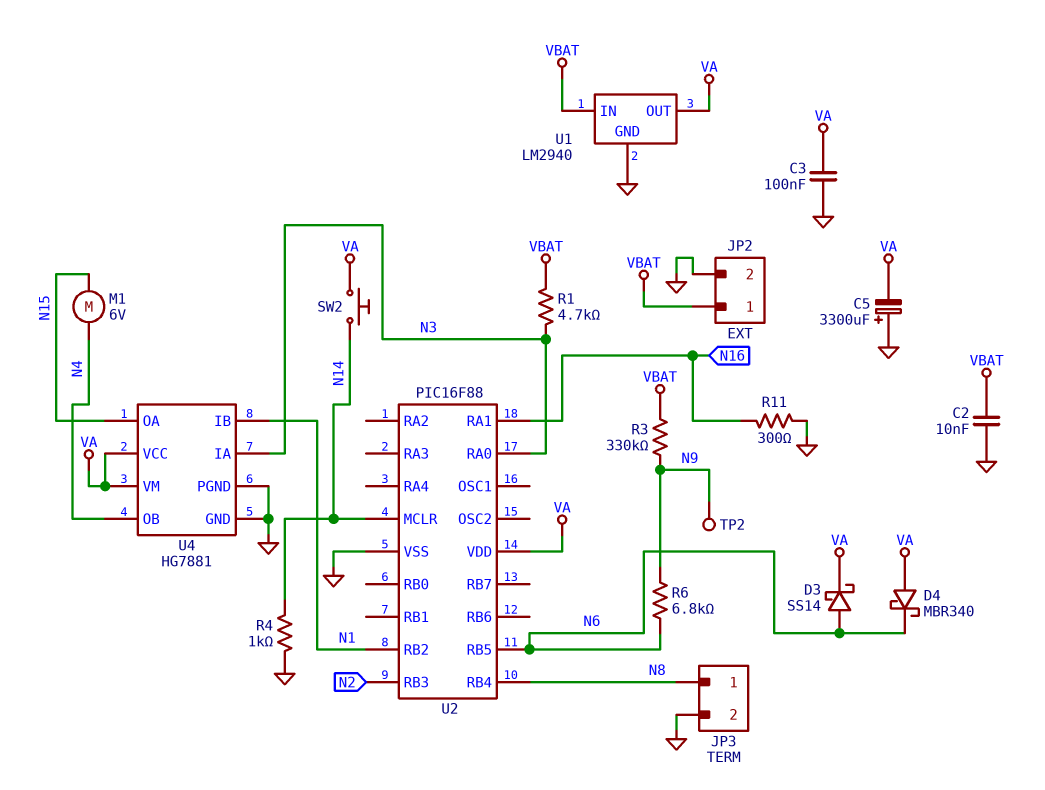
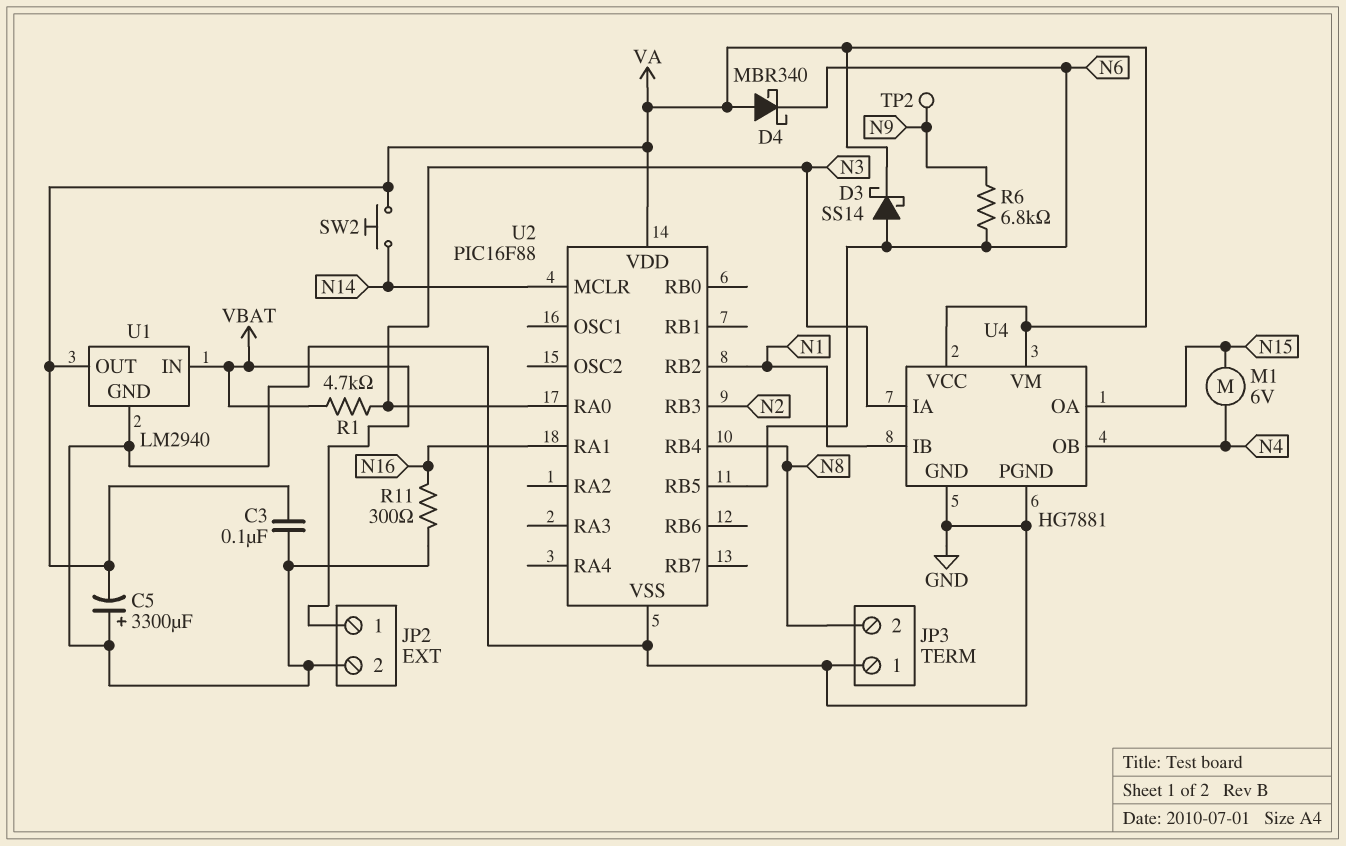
C2: 10nF (GND, VBAT) -> none
JP3 pin 1: N8 -> GND
JP3 pin 2: GND -> N8
R3: 330k (N9, VBAT) -> none
R4: 1k (GND, N14) -> none

